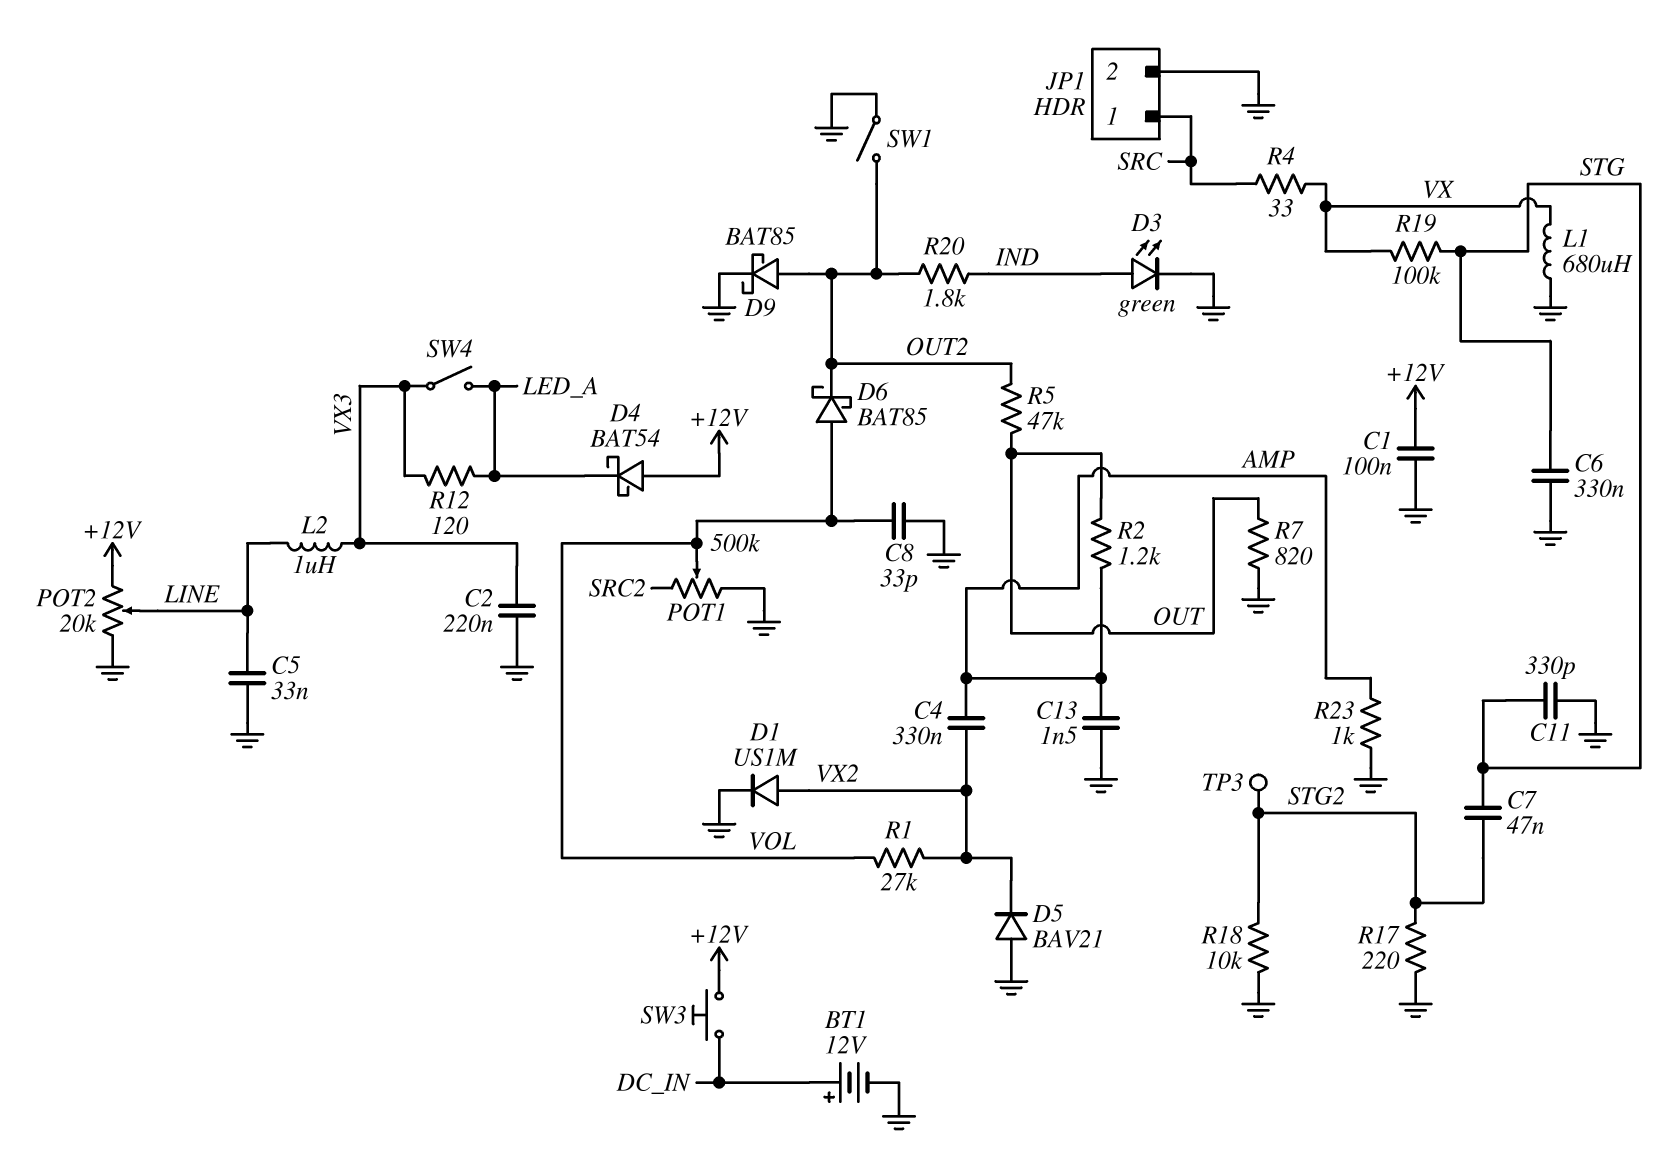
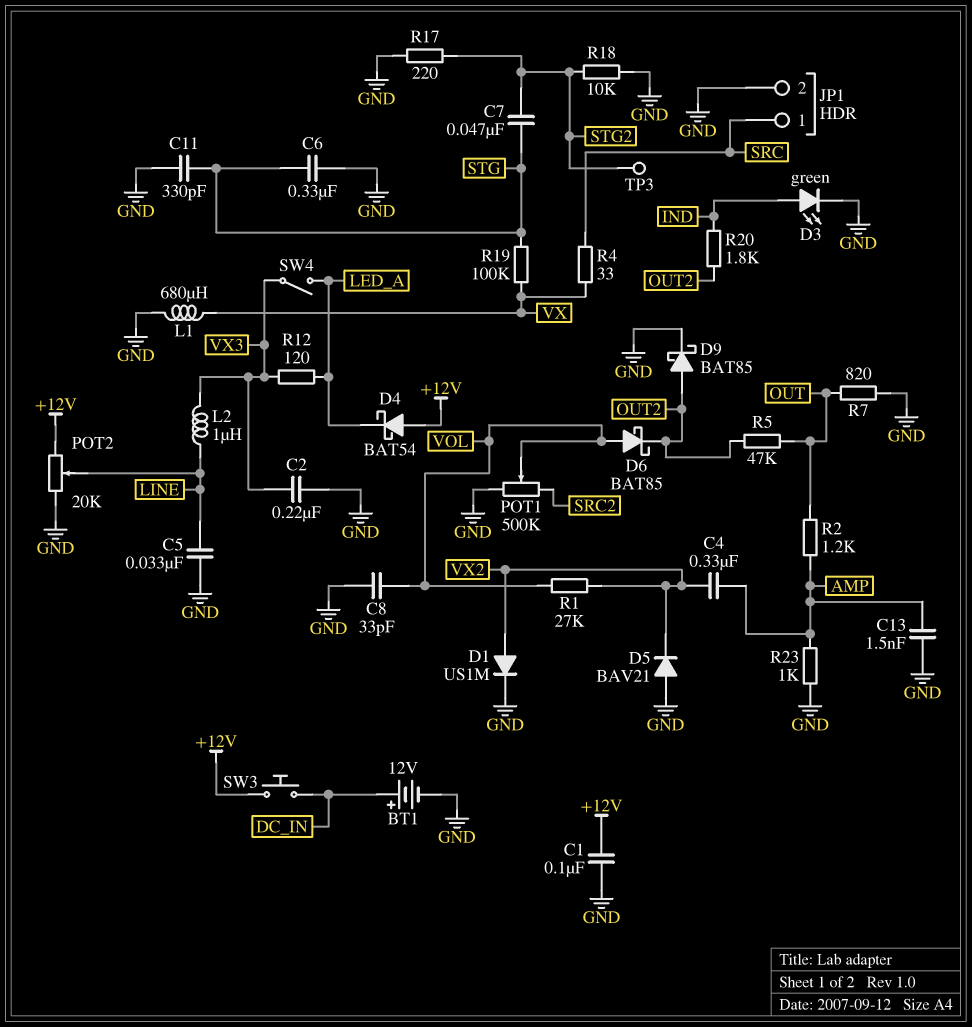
SW1: switch (GND, OUT2) -> none

